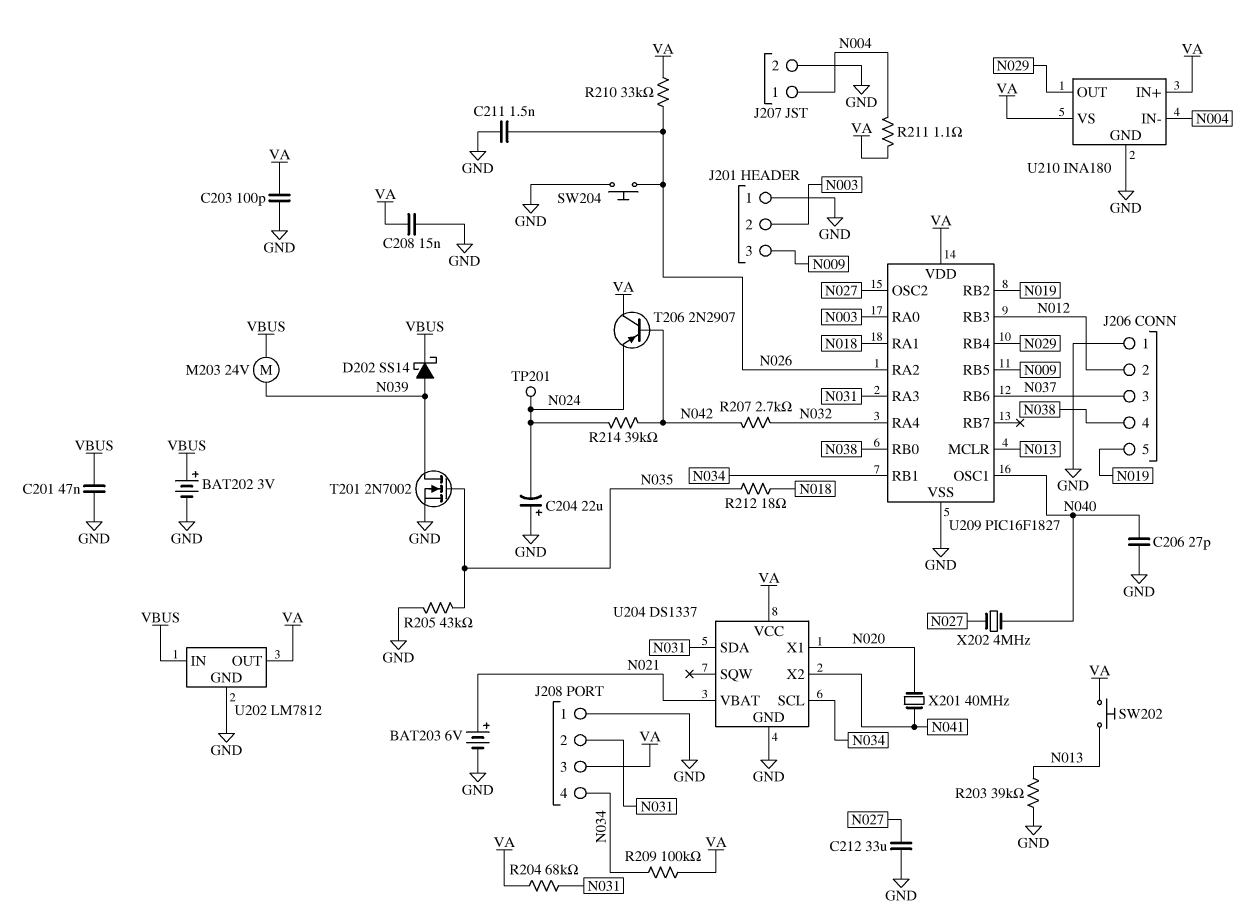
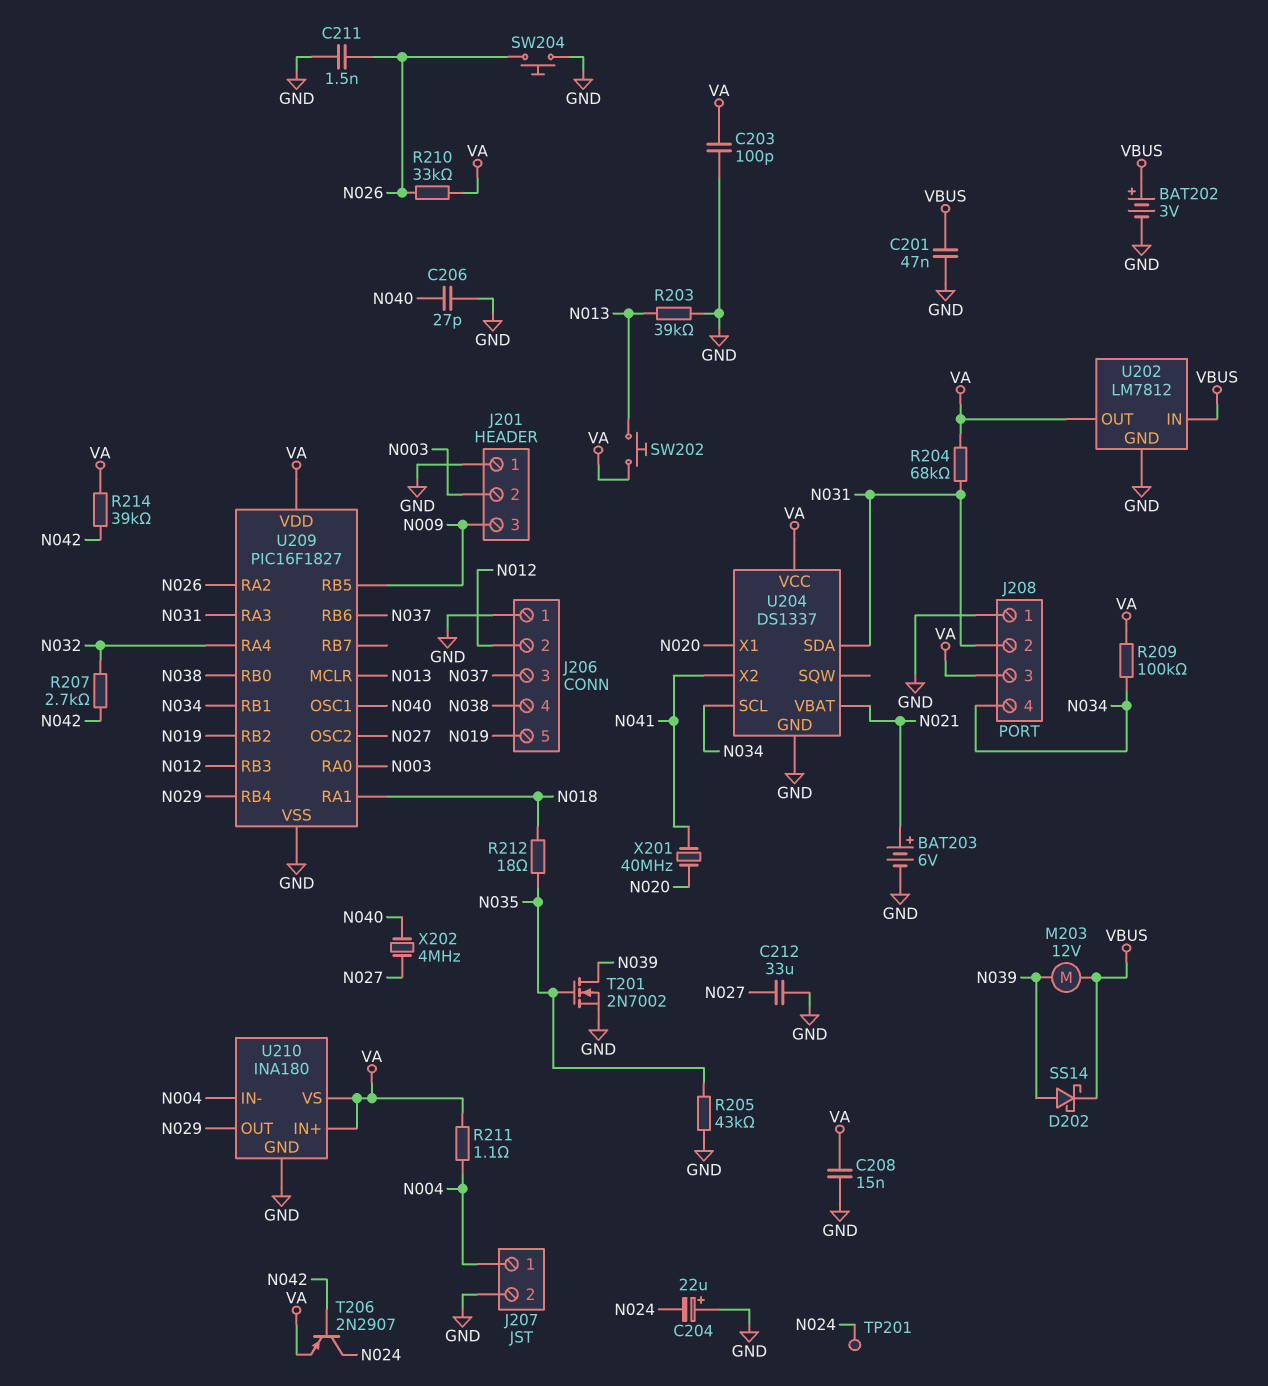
M203: motor 24V (N039, VBUS) -> motor 12V (N039, VBUS)
R214: 39k (N024, N042) -> 39k (N042, VA)
T206: PNP 2N2907 (B N042, C VA, E N024) -> PNP 2N2907 (B N042, C N024, E VA)

